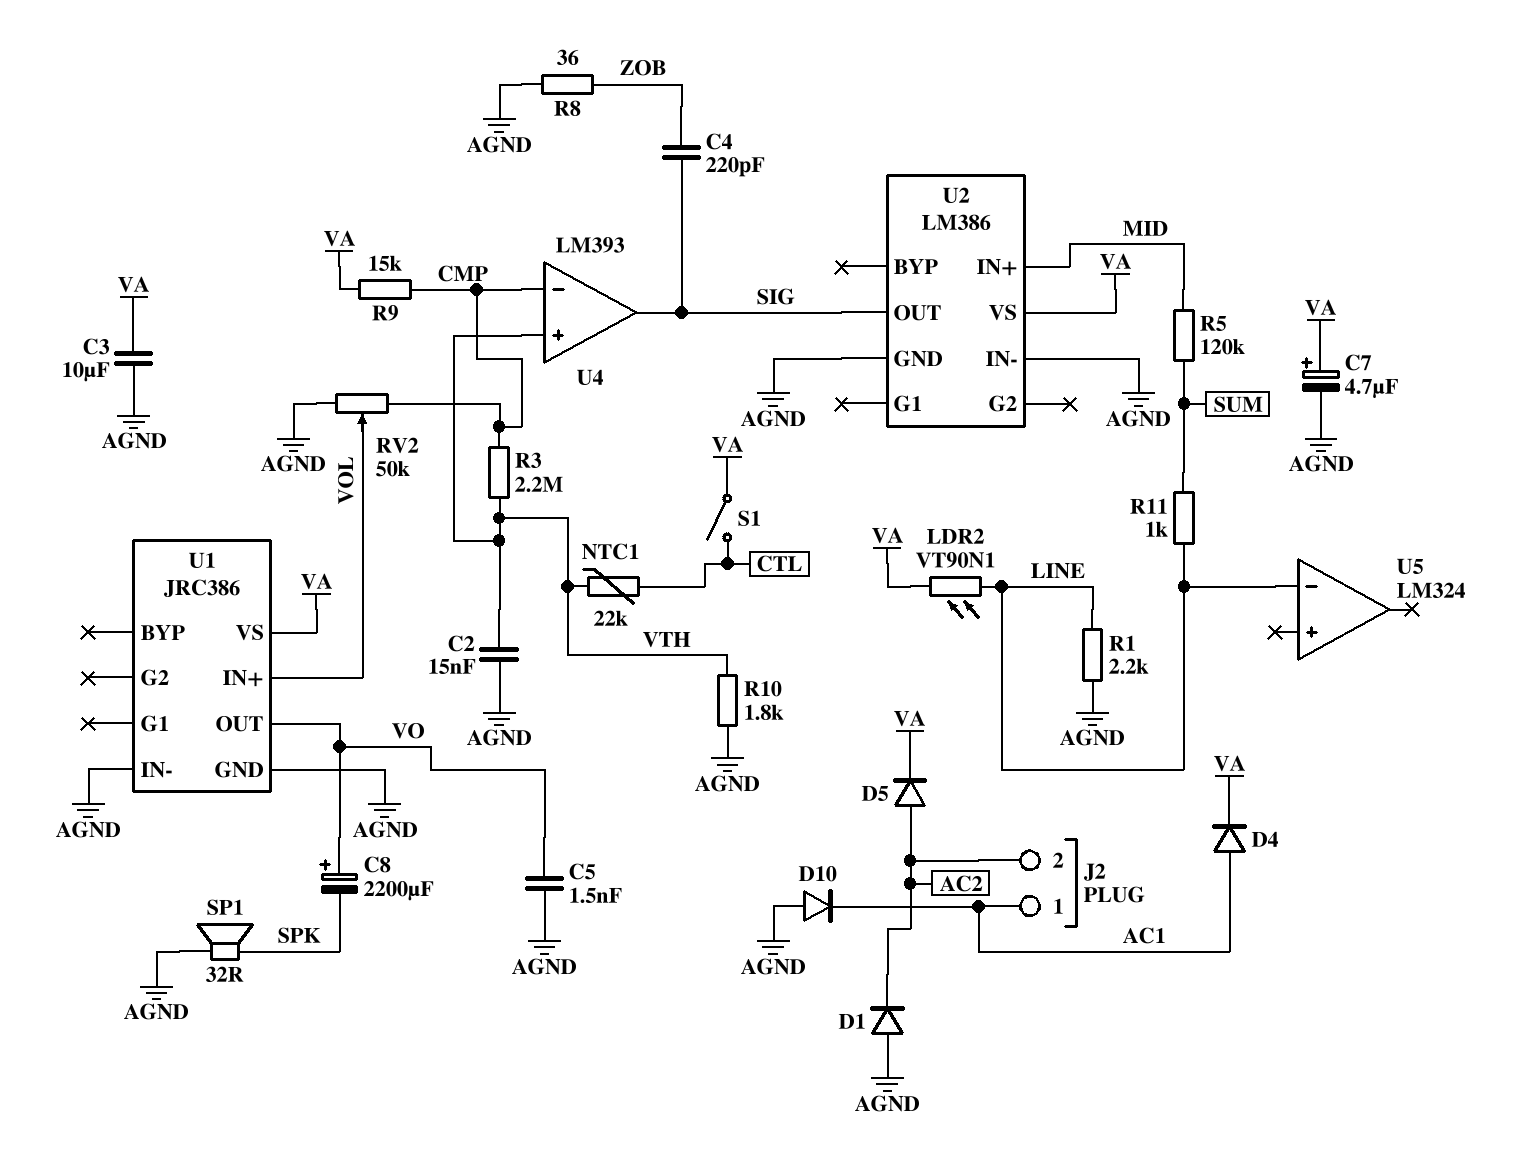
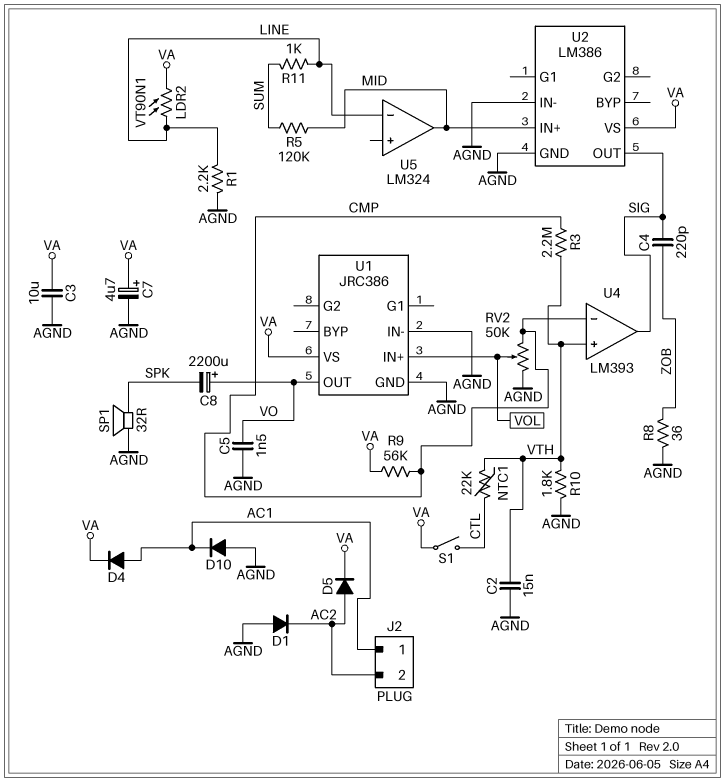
R9: 15k (CMP, VA) -> 56k (CMP, VA)
U5 pin out: none -> MID

